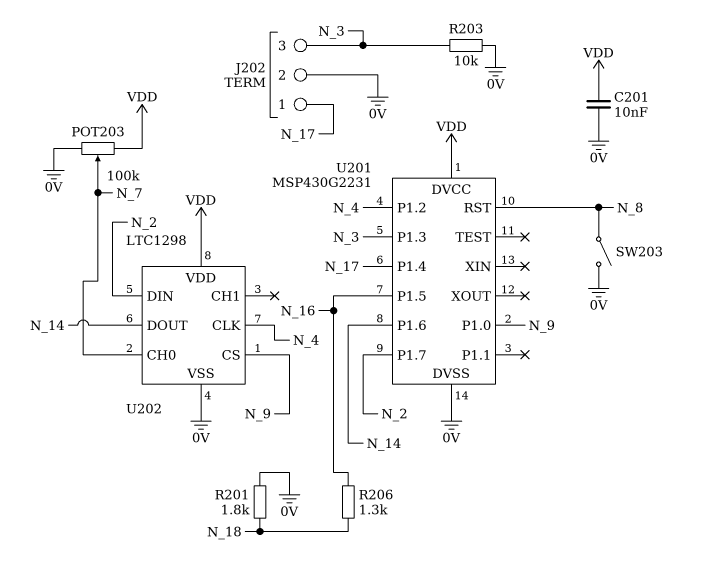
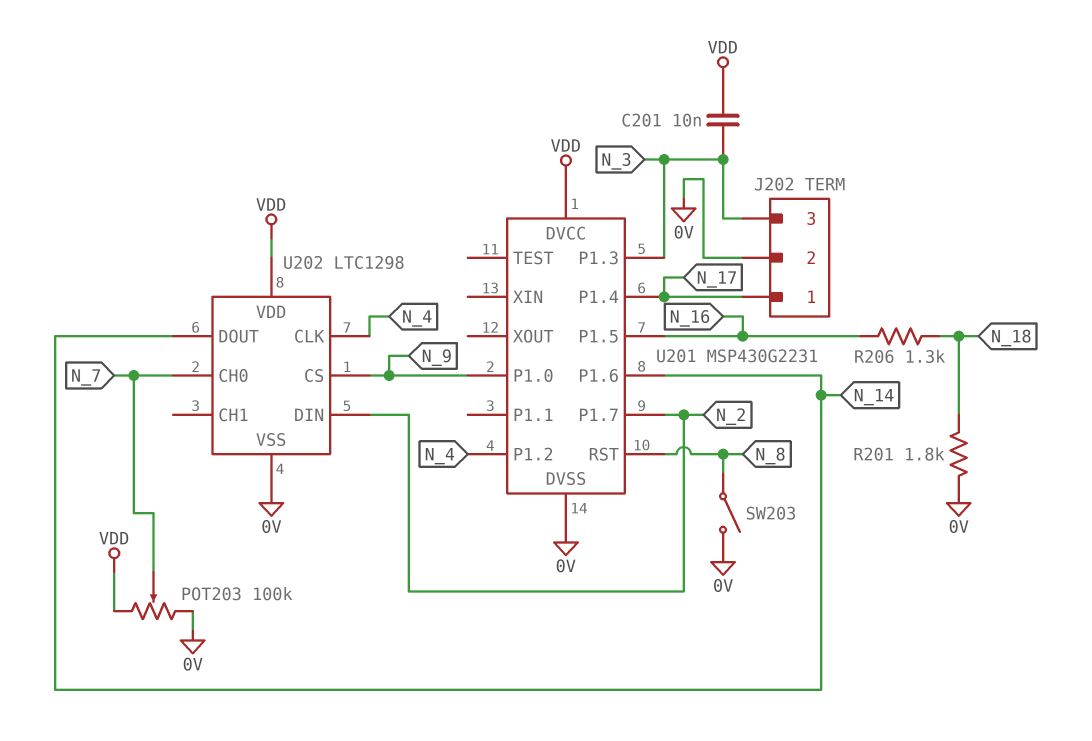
C201: 10nF (0V, VDD) -> 10nF (N_3, VDD)
R203: 10k (0V, N_3) -> none

